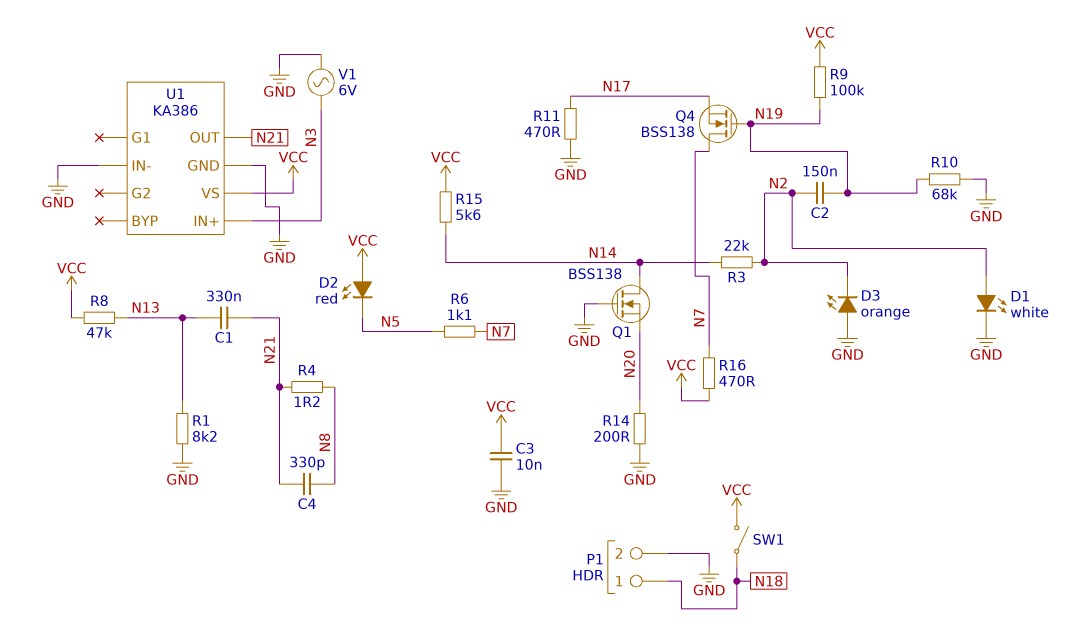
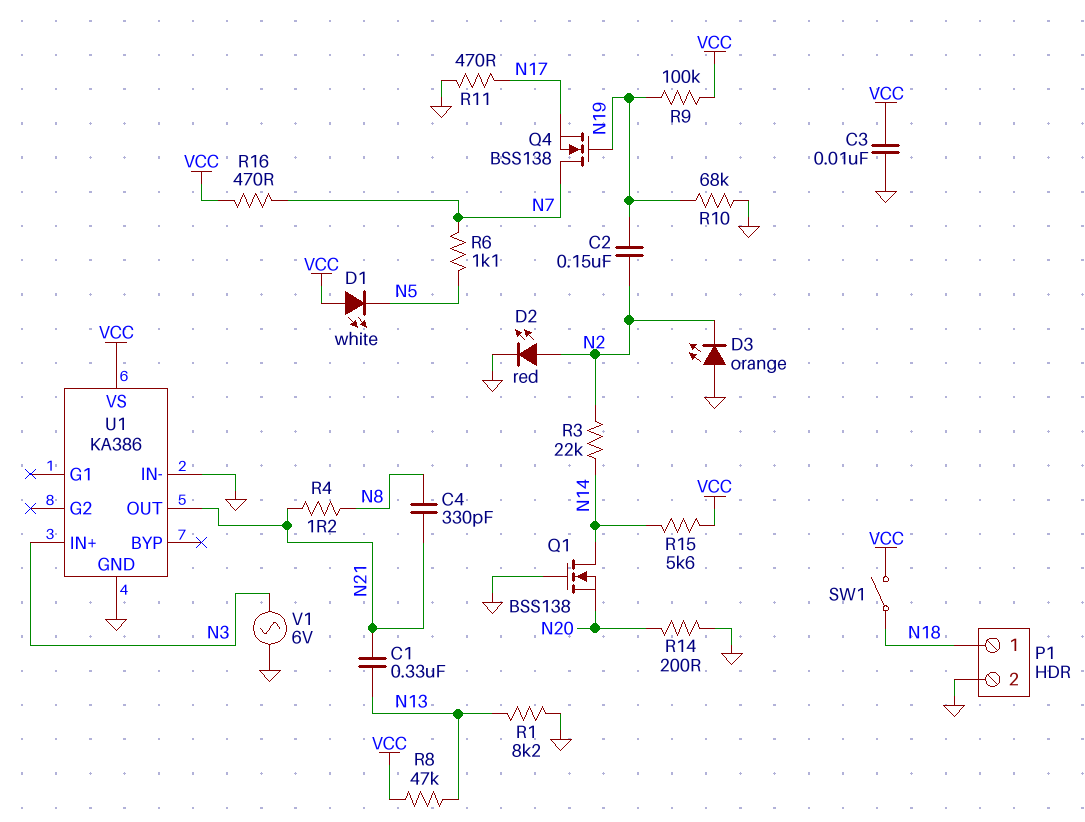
D1: LED white (A N2, K GND) -> LED white (A VCC, K N5)
D2: LED red (A VCC, K N5) -> LED red (A N2, K GND)

